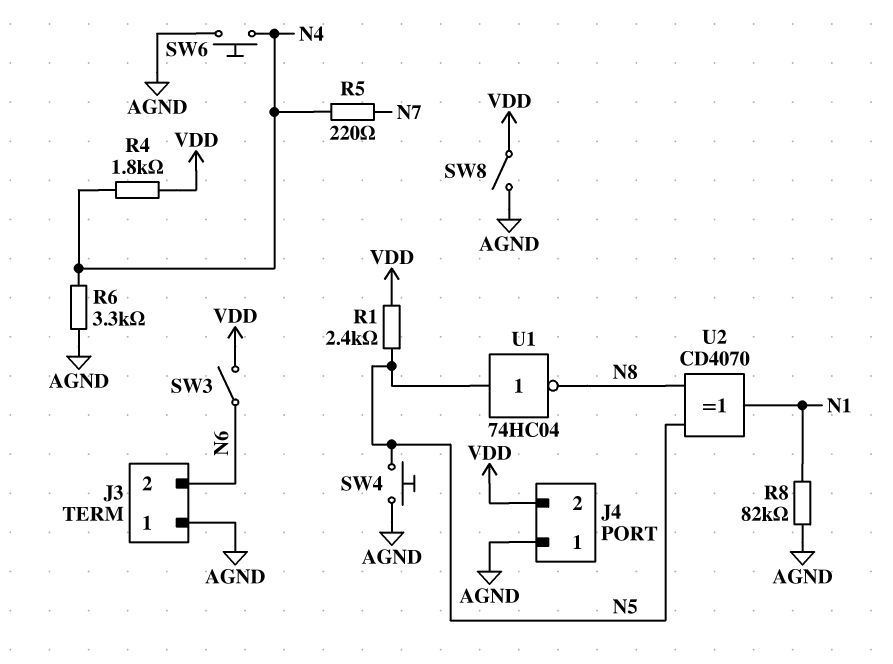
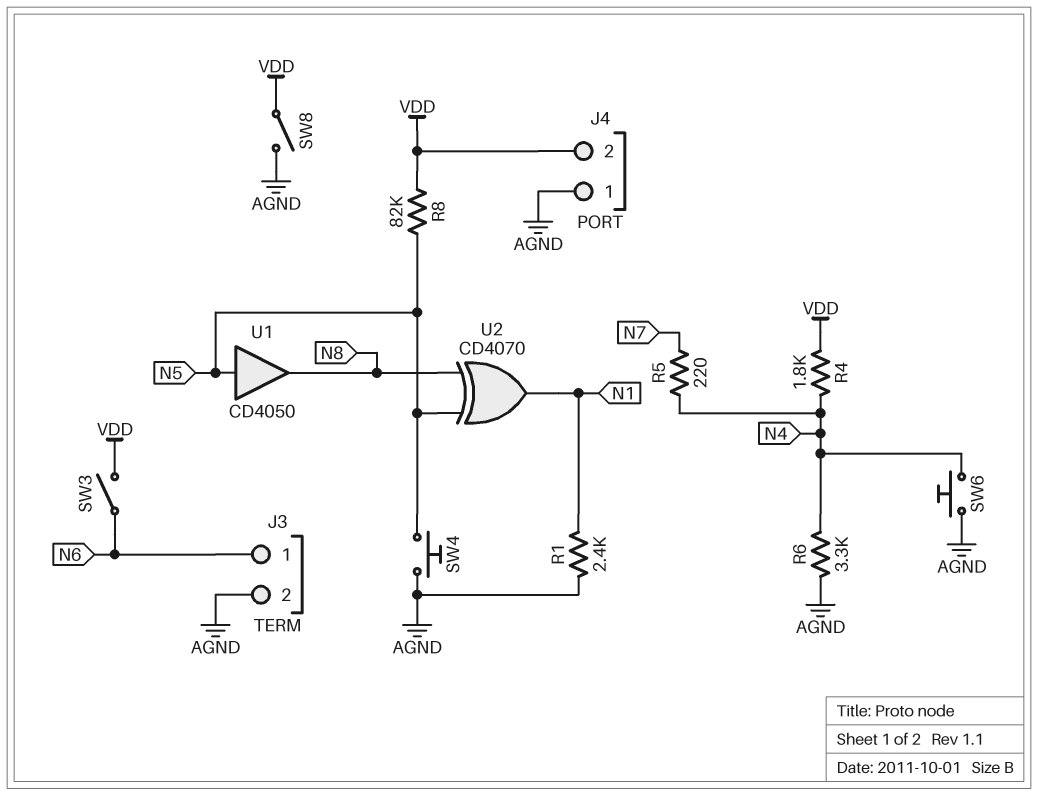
J3 pin 1: AGND -> N6
J3 pin 2: N6 -> AGND
R1: 2.4k (N5, VDD) -> 2.4k (AGND, N1)
R8: 82k (AGND, N1) -> 82k (N5, VDD)
U1: NOT 74HC04 (in N5, out N8) -> buffer CD4050 (in N5, out N8)

